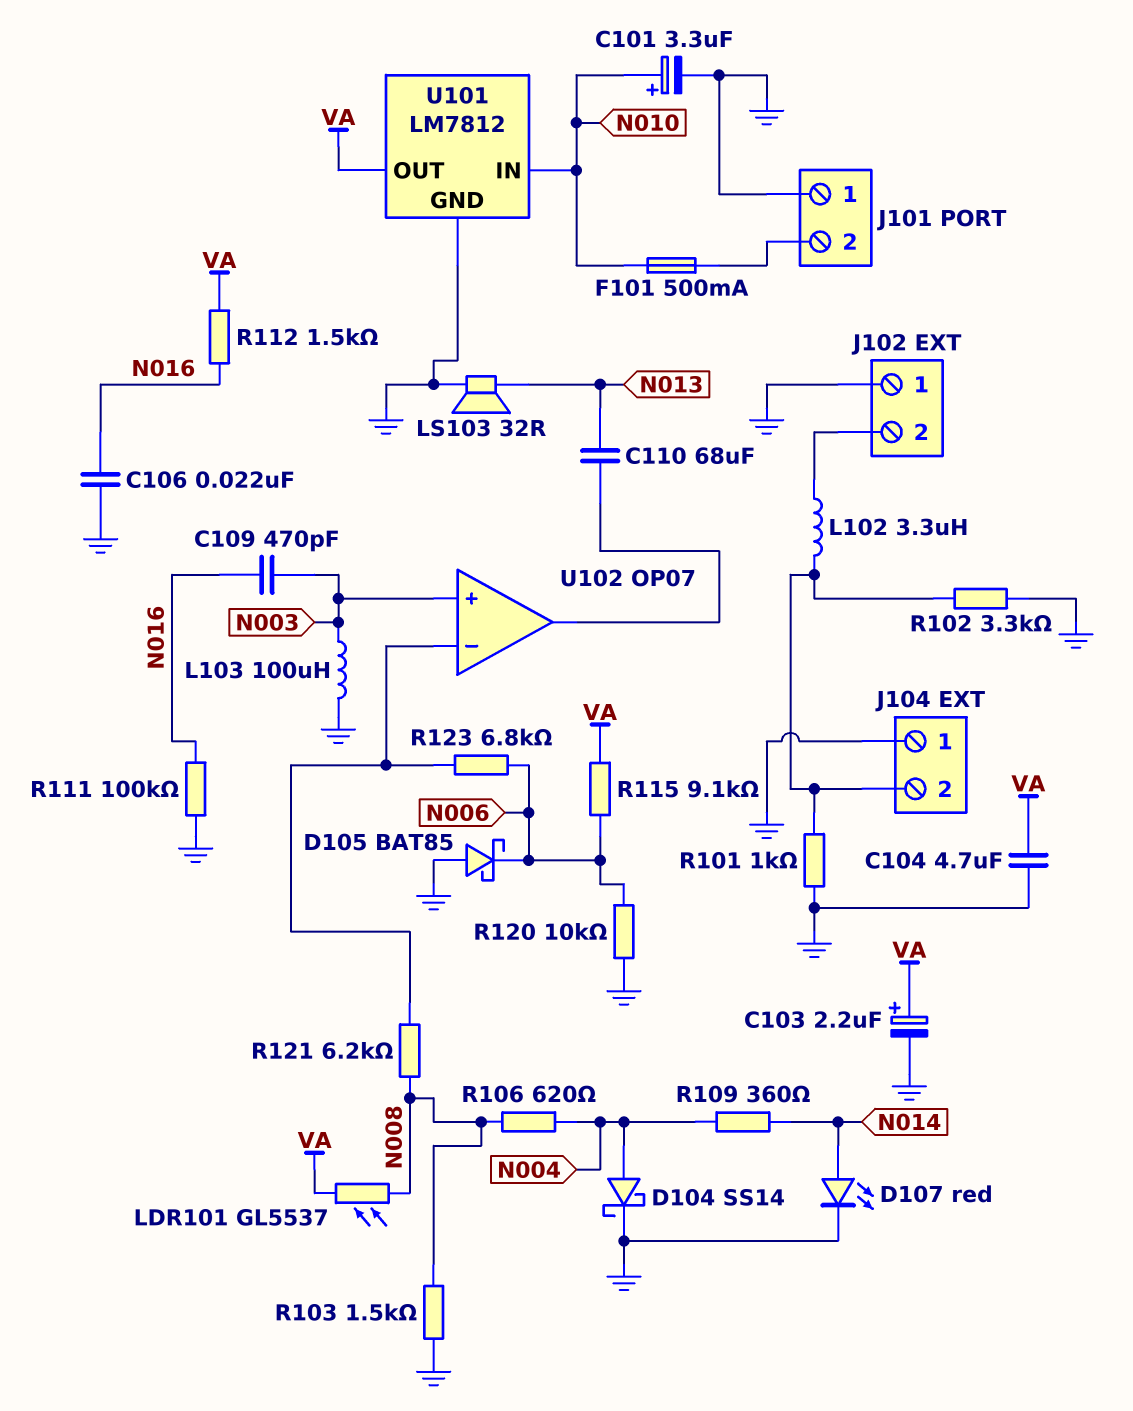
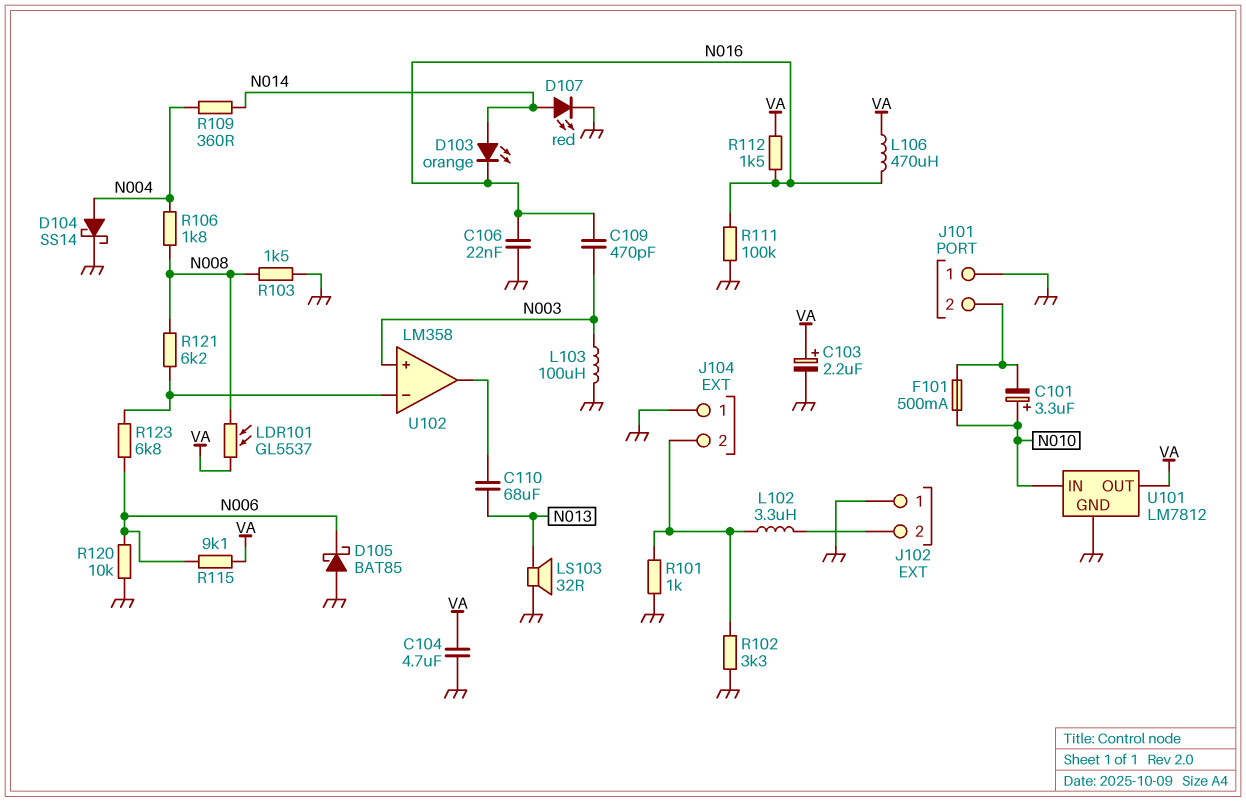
C101: 3.3uF (plus N010, minus GND) -> 3.3uF (plus N010, minus J101/2)
D103: none -> LED orange (A N014, K N016)
L106: none -> 470uH (N016, VA)
R106: 620 (N004, N008) -> 1.8k (N004, N008)
U102: OP07 -> LM358

